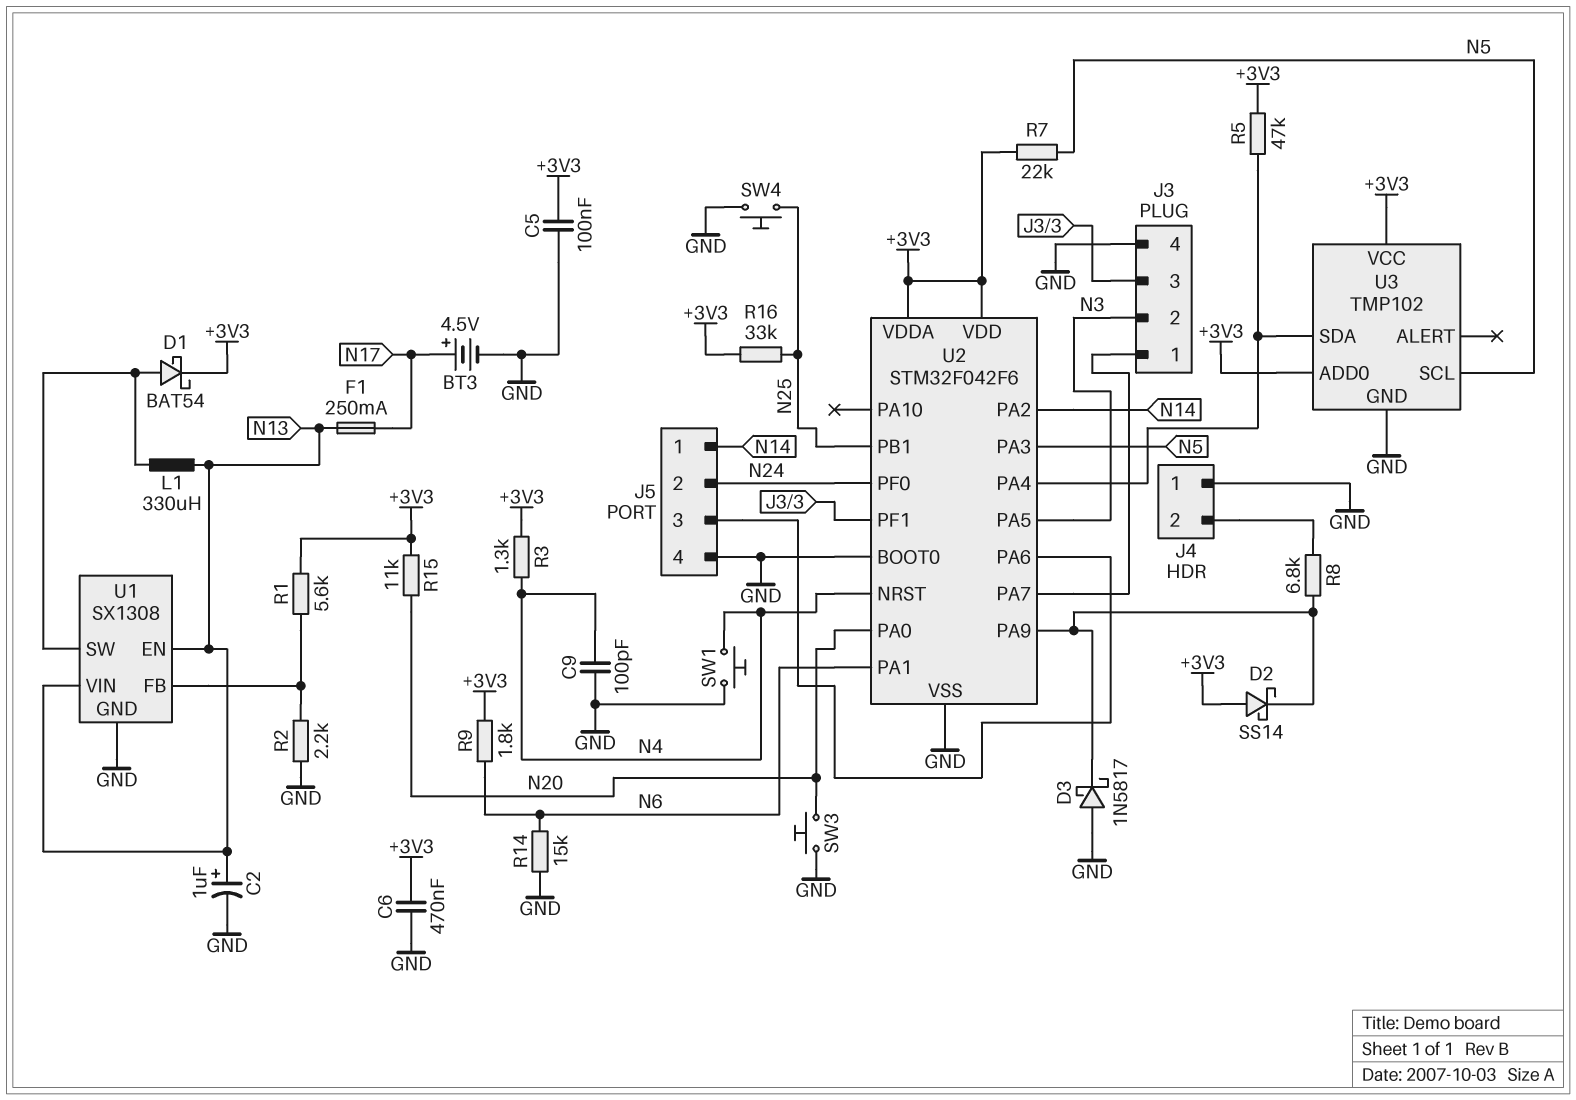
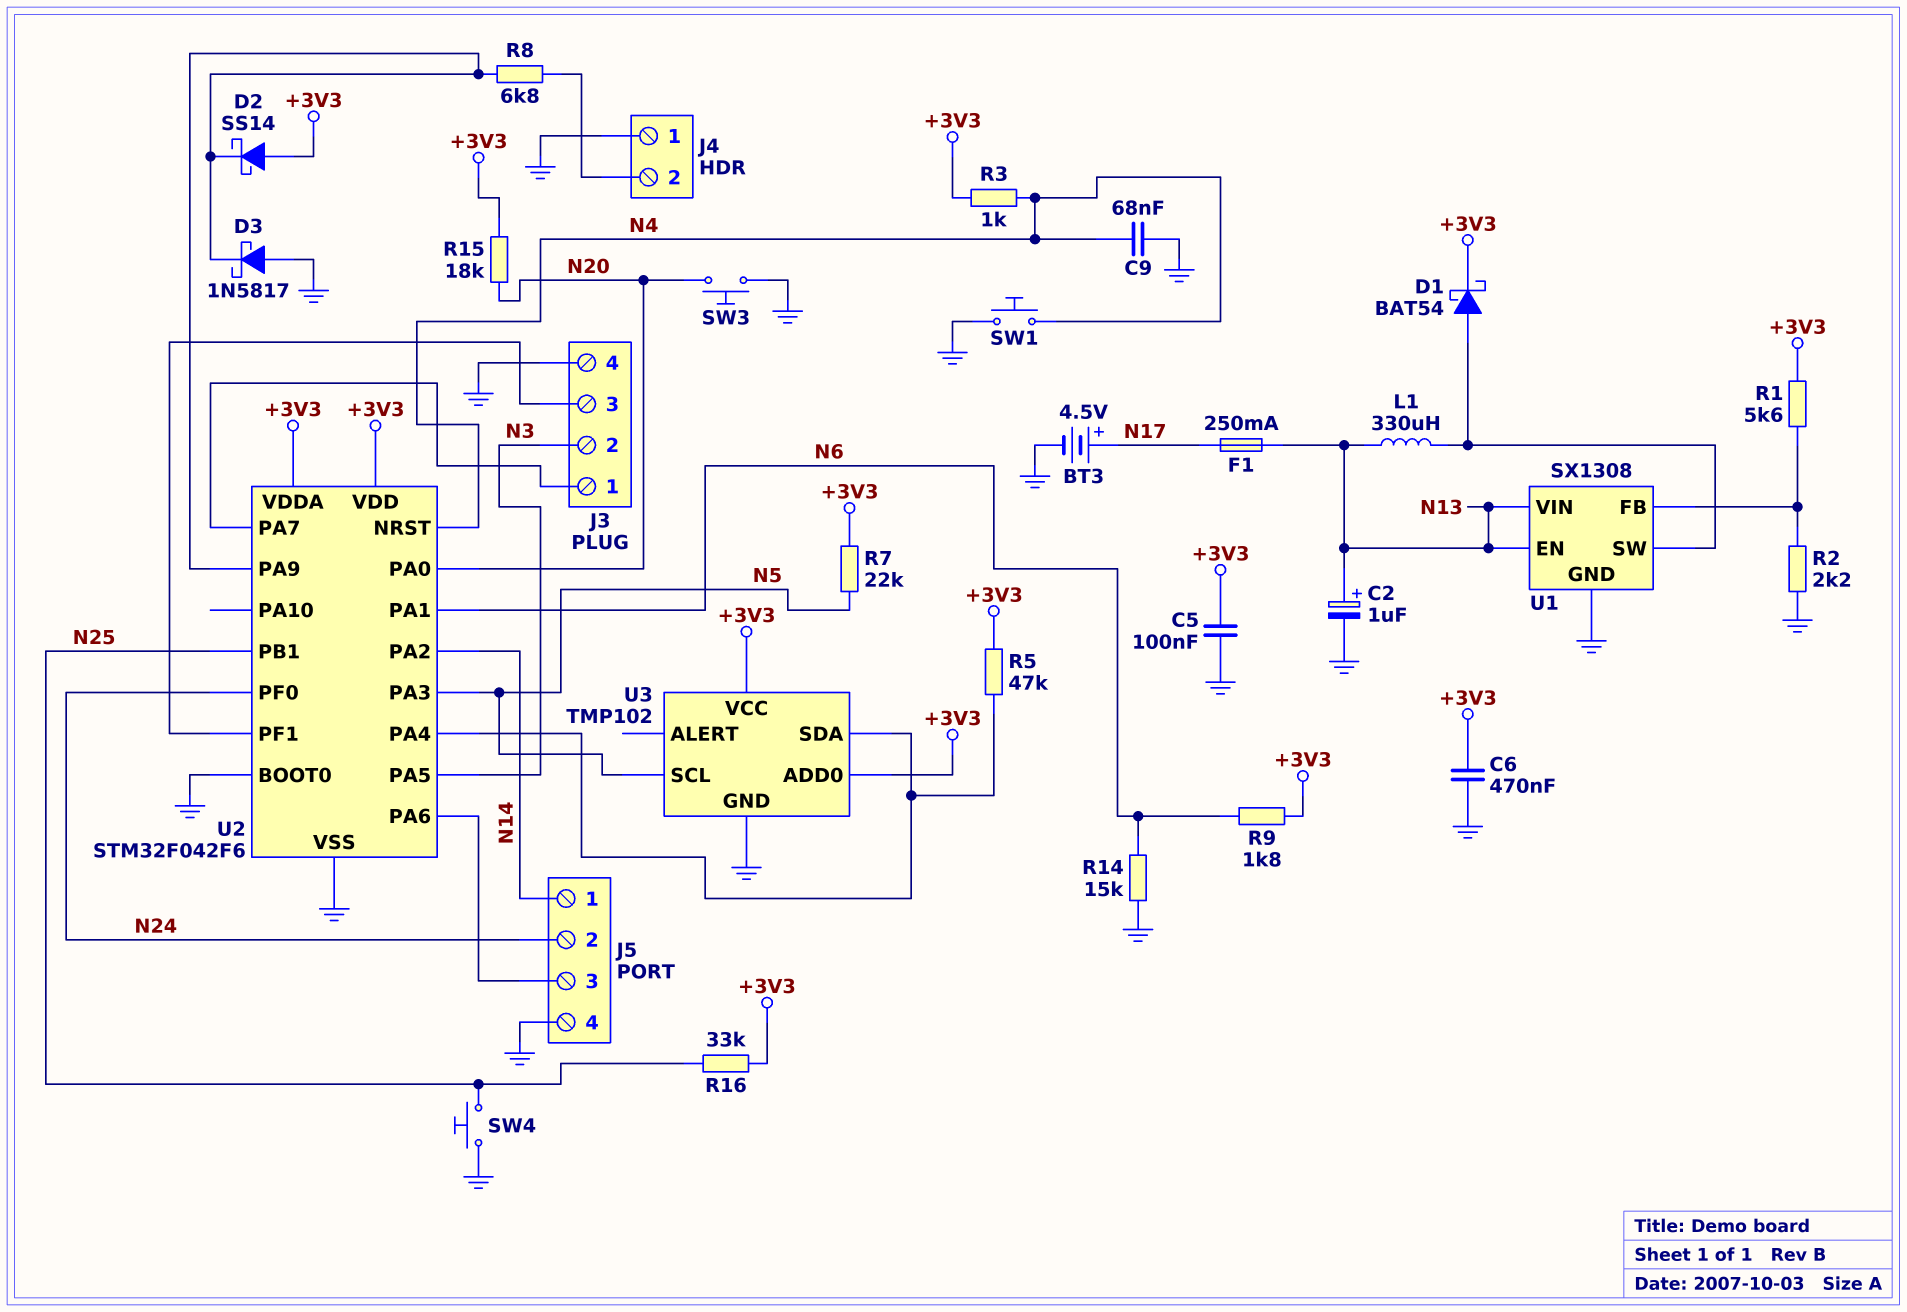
C9: 100pF (GND, N4) -> 68nF (GND, N4)
R3: 1.3k (+3V3, N4) -> 1k (+3V3, N4)
R15: 11k (+3V3, N20) -> 18k (+3V3, N20)

